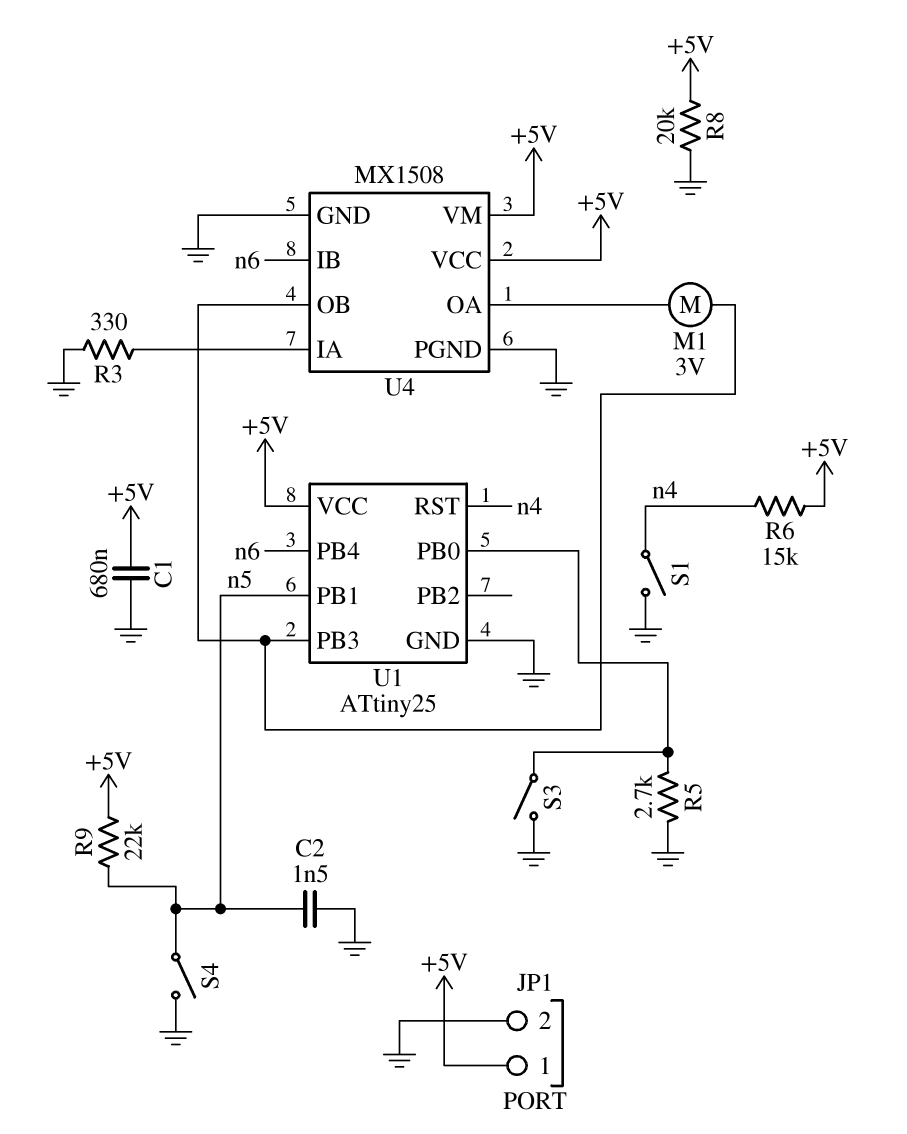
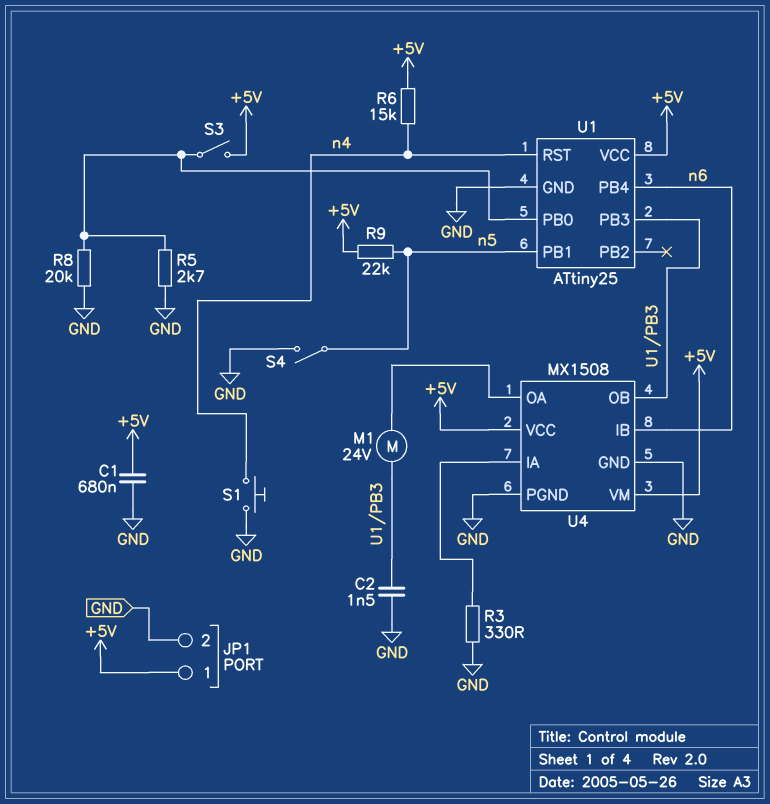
C2: 1.5nF (GND, n5) -> 1.5nF (GND, U1/PB3)
M1: motor 3V (U1/PB3, U4/OA) -> motor 24V (U1/PB3, U4/OA)
R8: 20k (+5V, GND) -> 20k (GND, U1/PB0)
S1: switch (GND, n4) -> button (GND, n4)
S3: switch (GND, U1/PB0) -> switch (+5V, U1/PB0)

